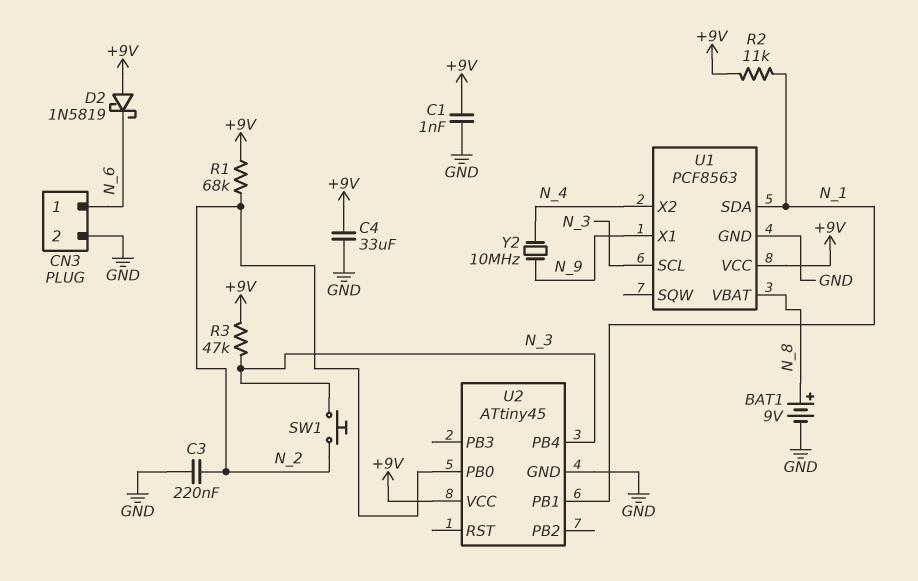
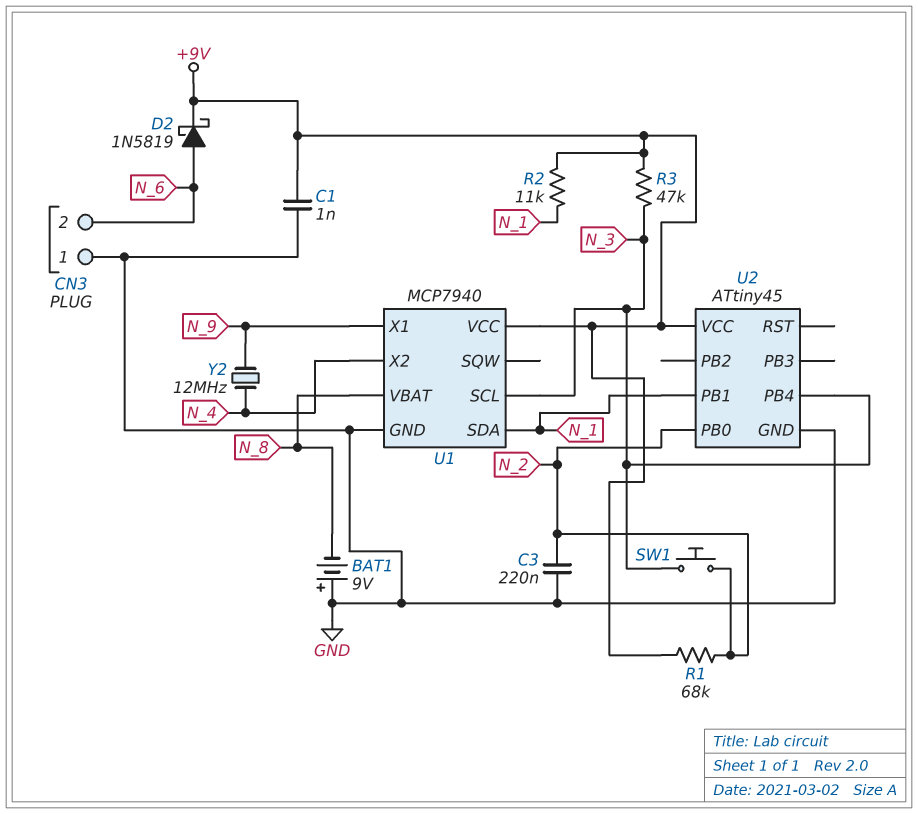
BAT1: 9V (plus N_8, minus GND) -> 9V (plus GND, minus N_8)
C4: 33uF (+9V, GND) -> none
CN3 pin 1: N_6 -> GND
CN3 pin 2: GND -> N_6
D2: schottky 1N5819 (A +9V, K N_6) -> schottky 1N5819 (A N_6, K +9V)
U1: PCF8563 -> MCP7940
Y2: 10MHz (N_4, N_9) -> 12MHz (N_4, N_9)

